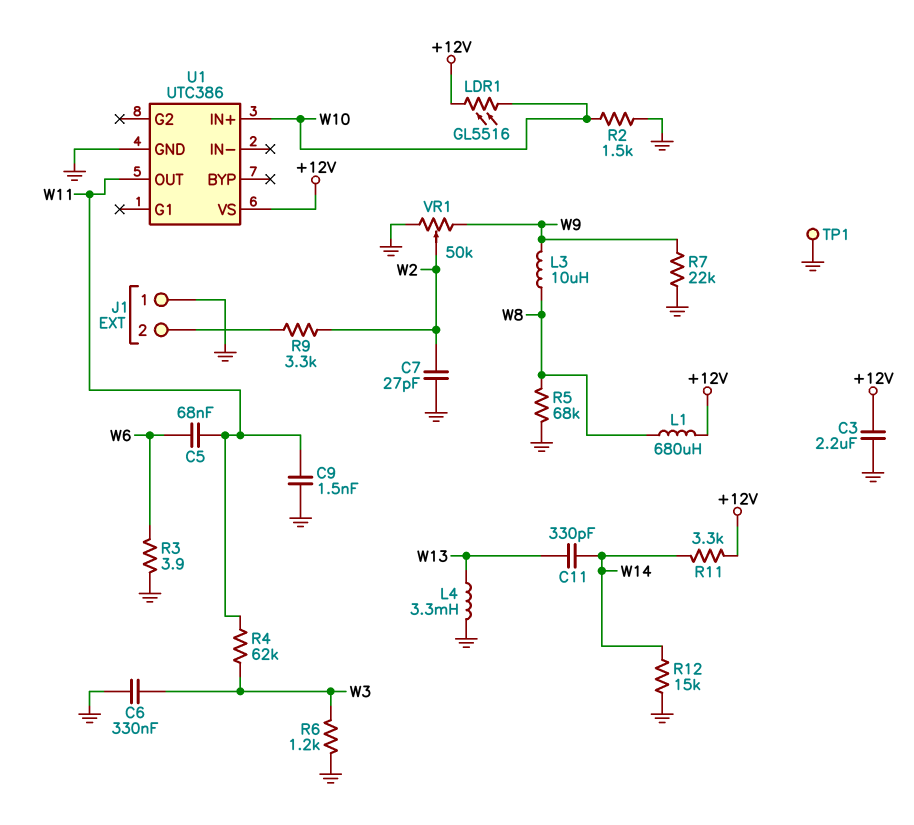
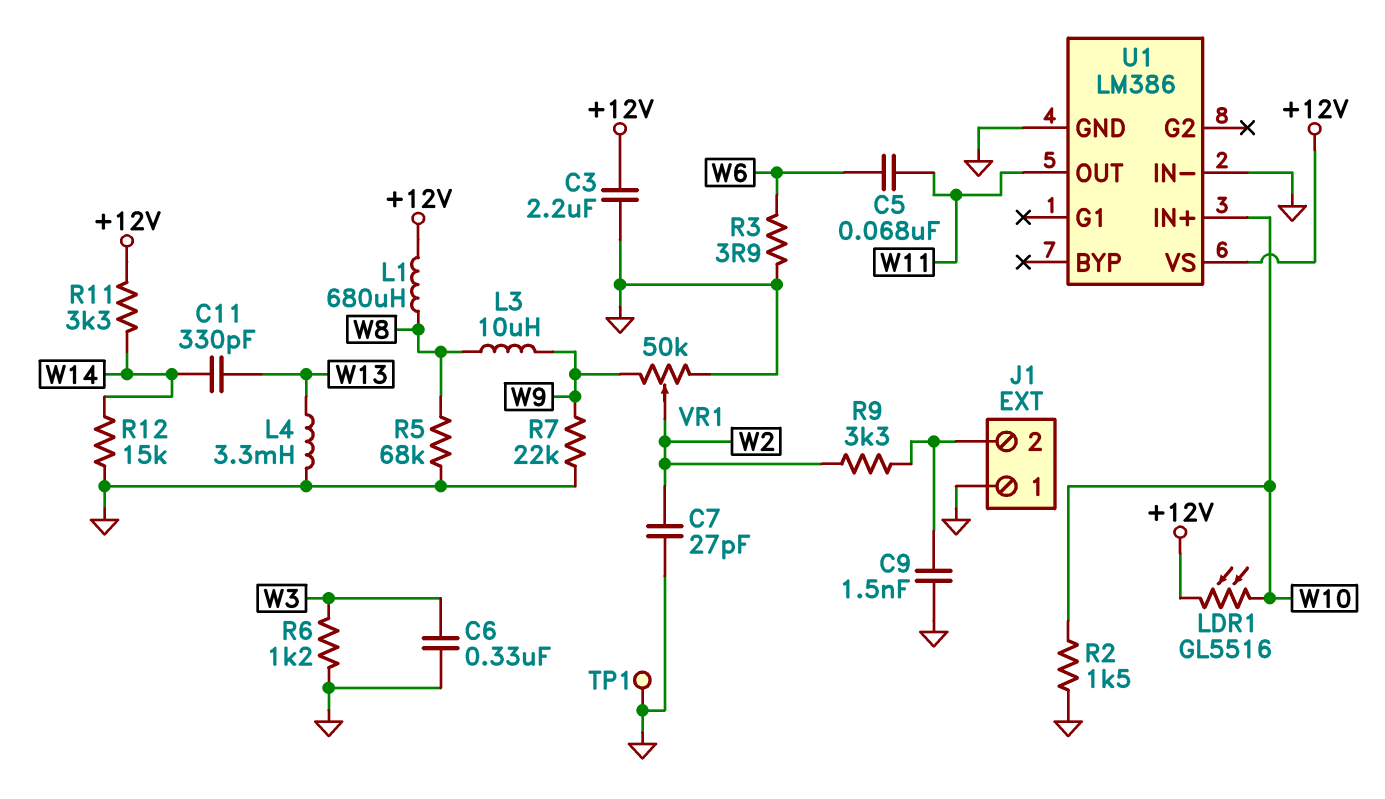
C9: 1.5nF (GND, W11) -> 1.5nF (GND, J1/2)
R4: 62k (W3, W11) -> none
U1: UTC386 -> LM386
U1 pin IN-: none -> GND

